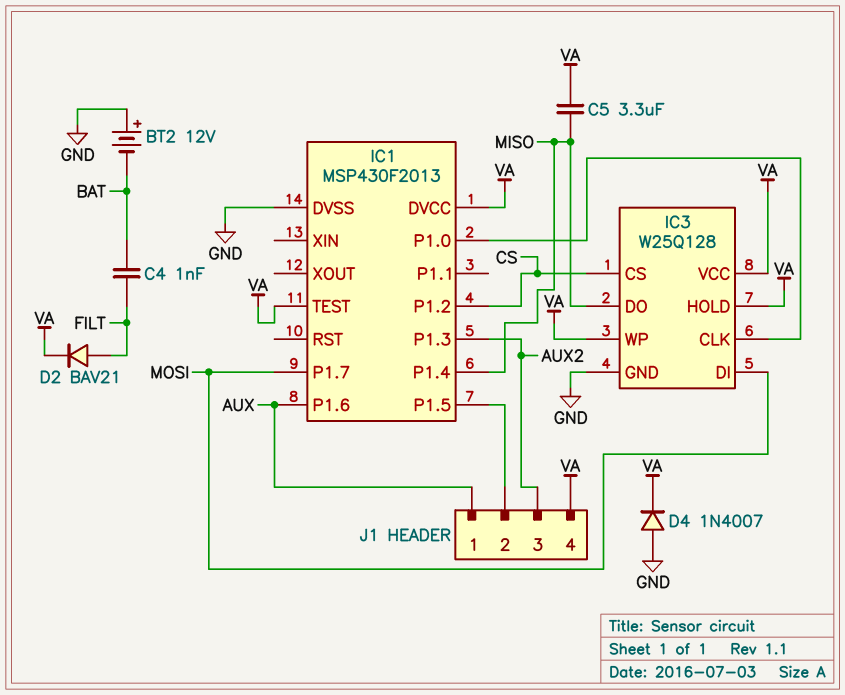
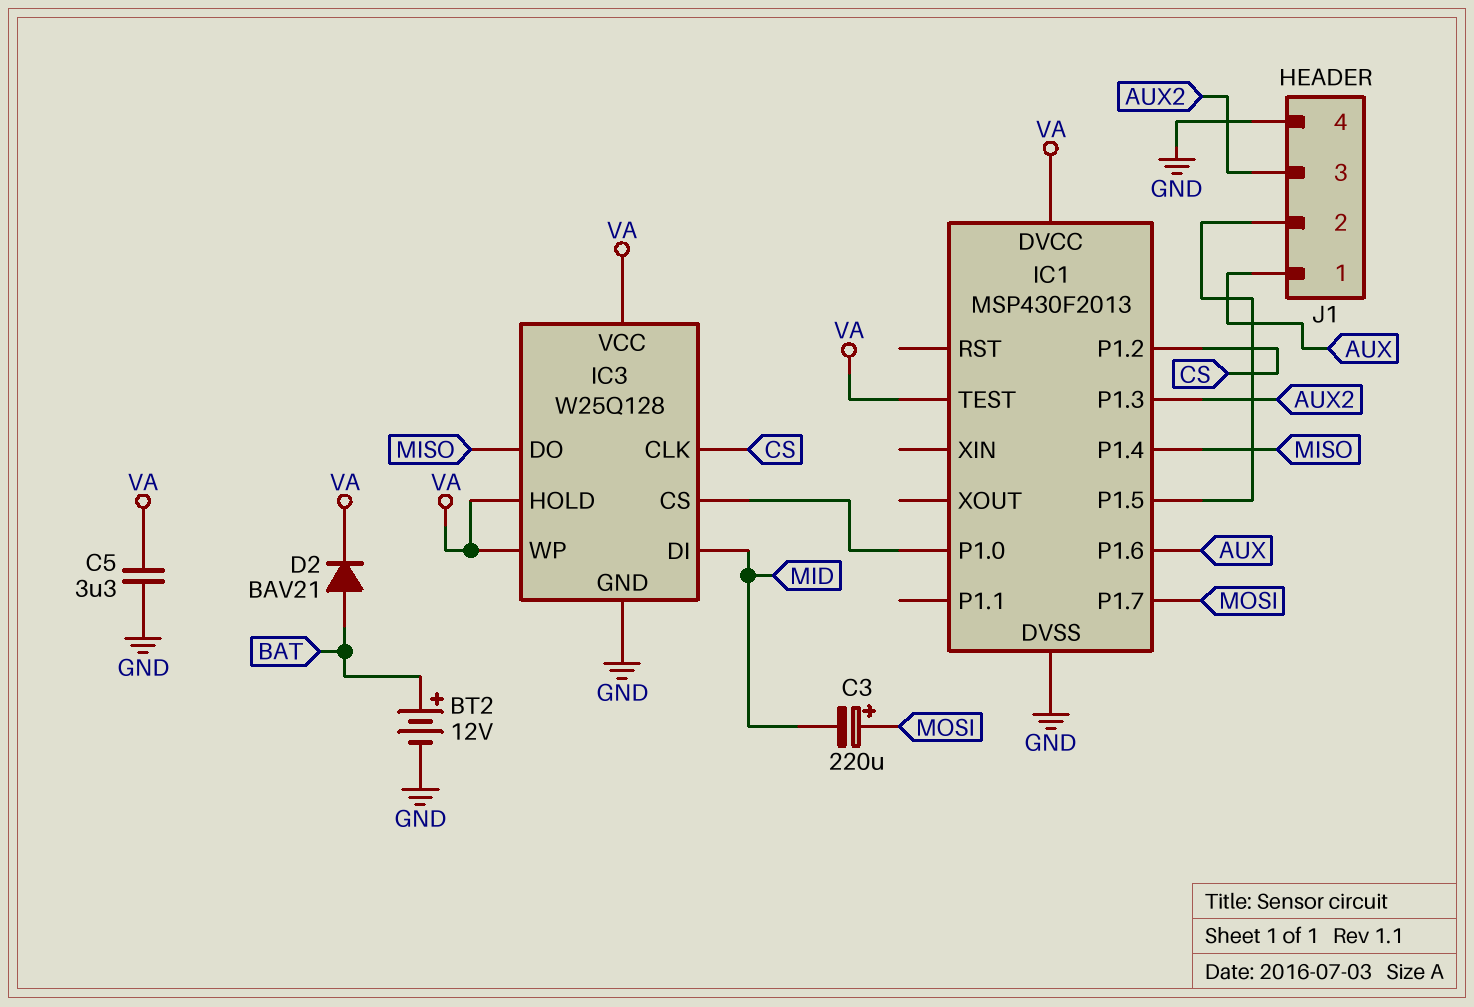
BT2: 12V (plus GND, minus BAT) -> 12V (plus BAT, minus GND)
C3: none -> 220uF (plus MOSI, minus MID)
C4: 1nF (BAT, FILT) -> none
C5: 3.3uF (MISO, VA) -> 3.3uF (GND, VA)
D2: diode BAV21 (A FILT, K VA) -> diode BAV21 (A BAT, K VA)
D4: diode 1N4007 (A GND, K VA) -> none
IC3 pin CLK: IC1/P1.0 -> CS
IC3 pin CS: CS -> IC1/P1.0
IC3 pin DI: MOSI -> MID
J1 pin 4: VA -> GND

